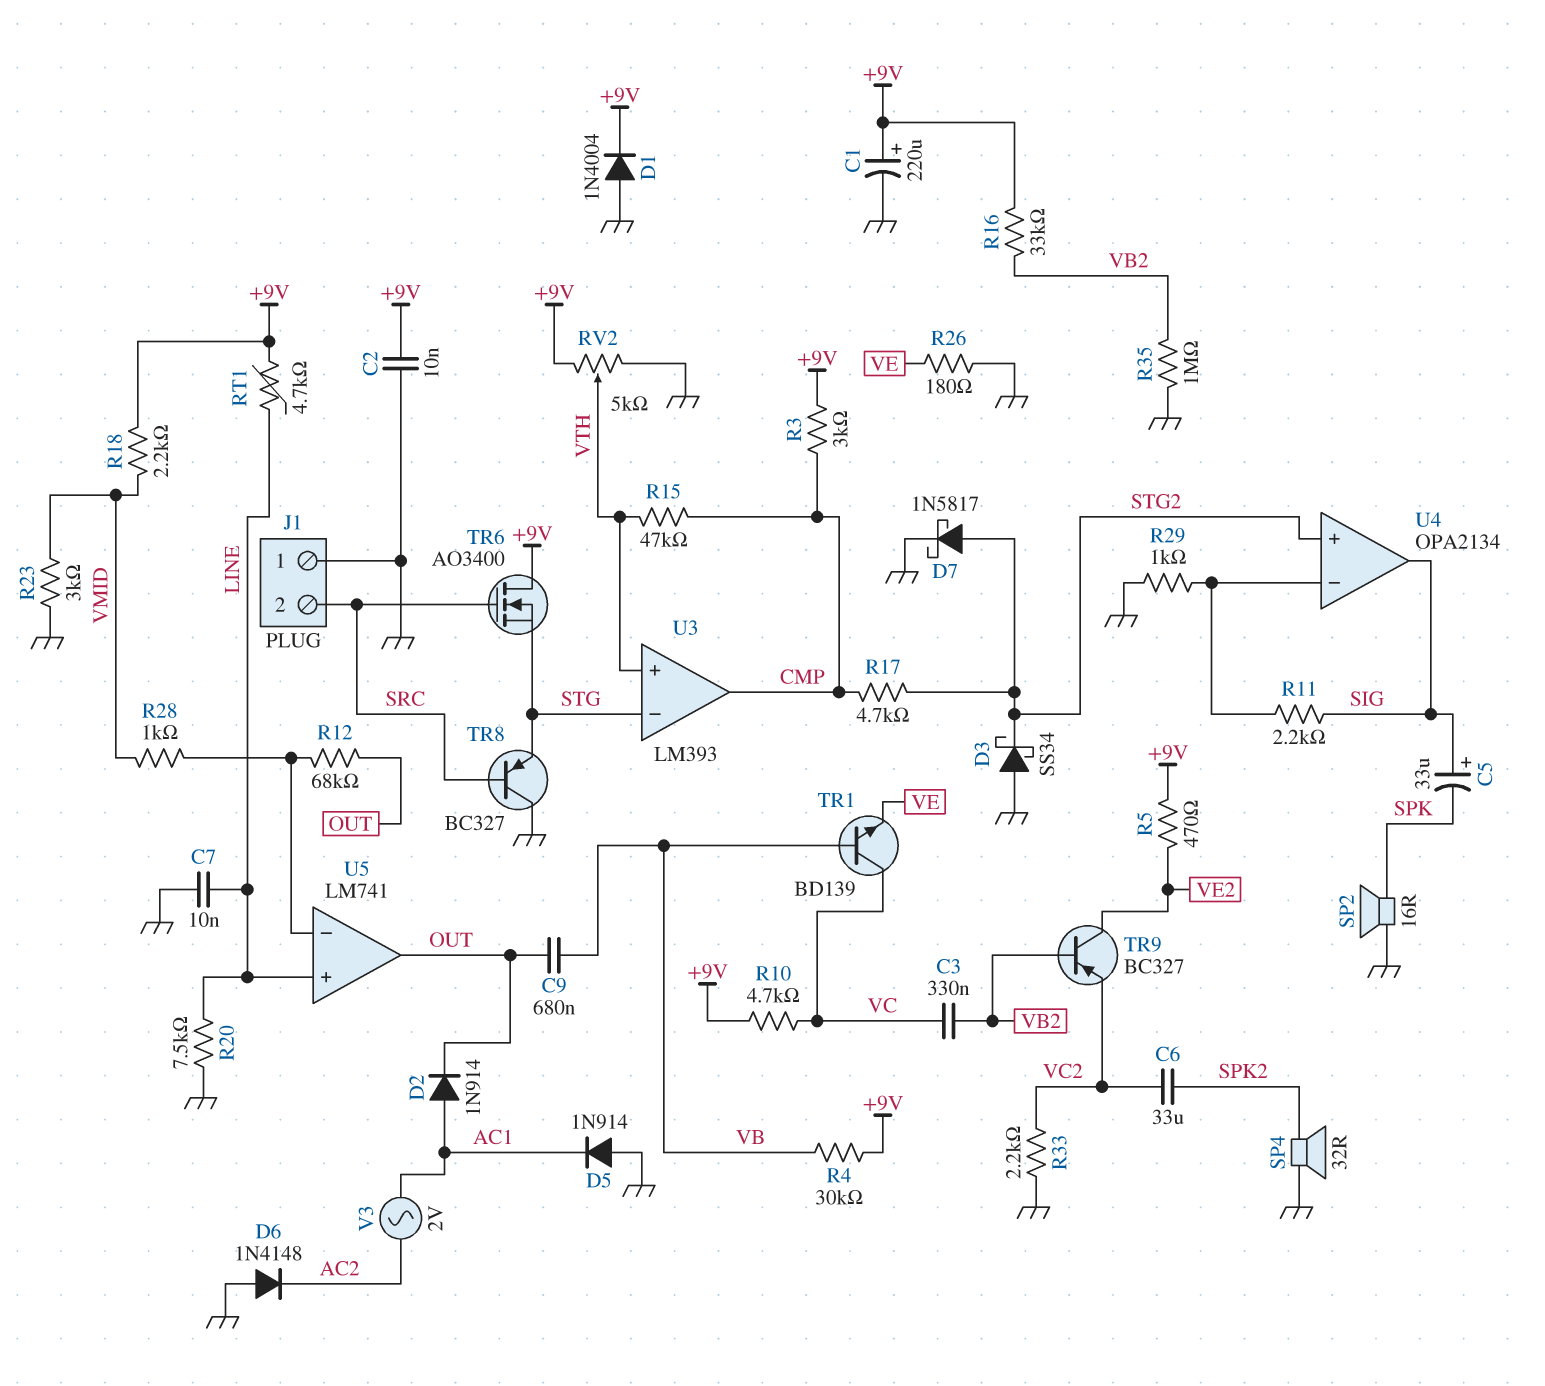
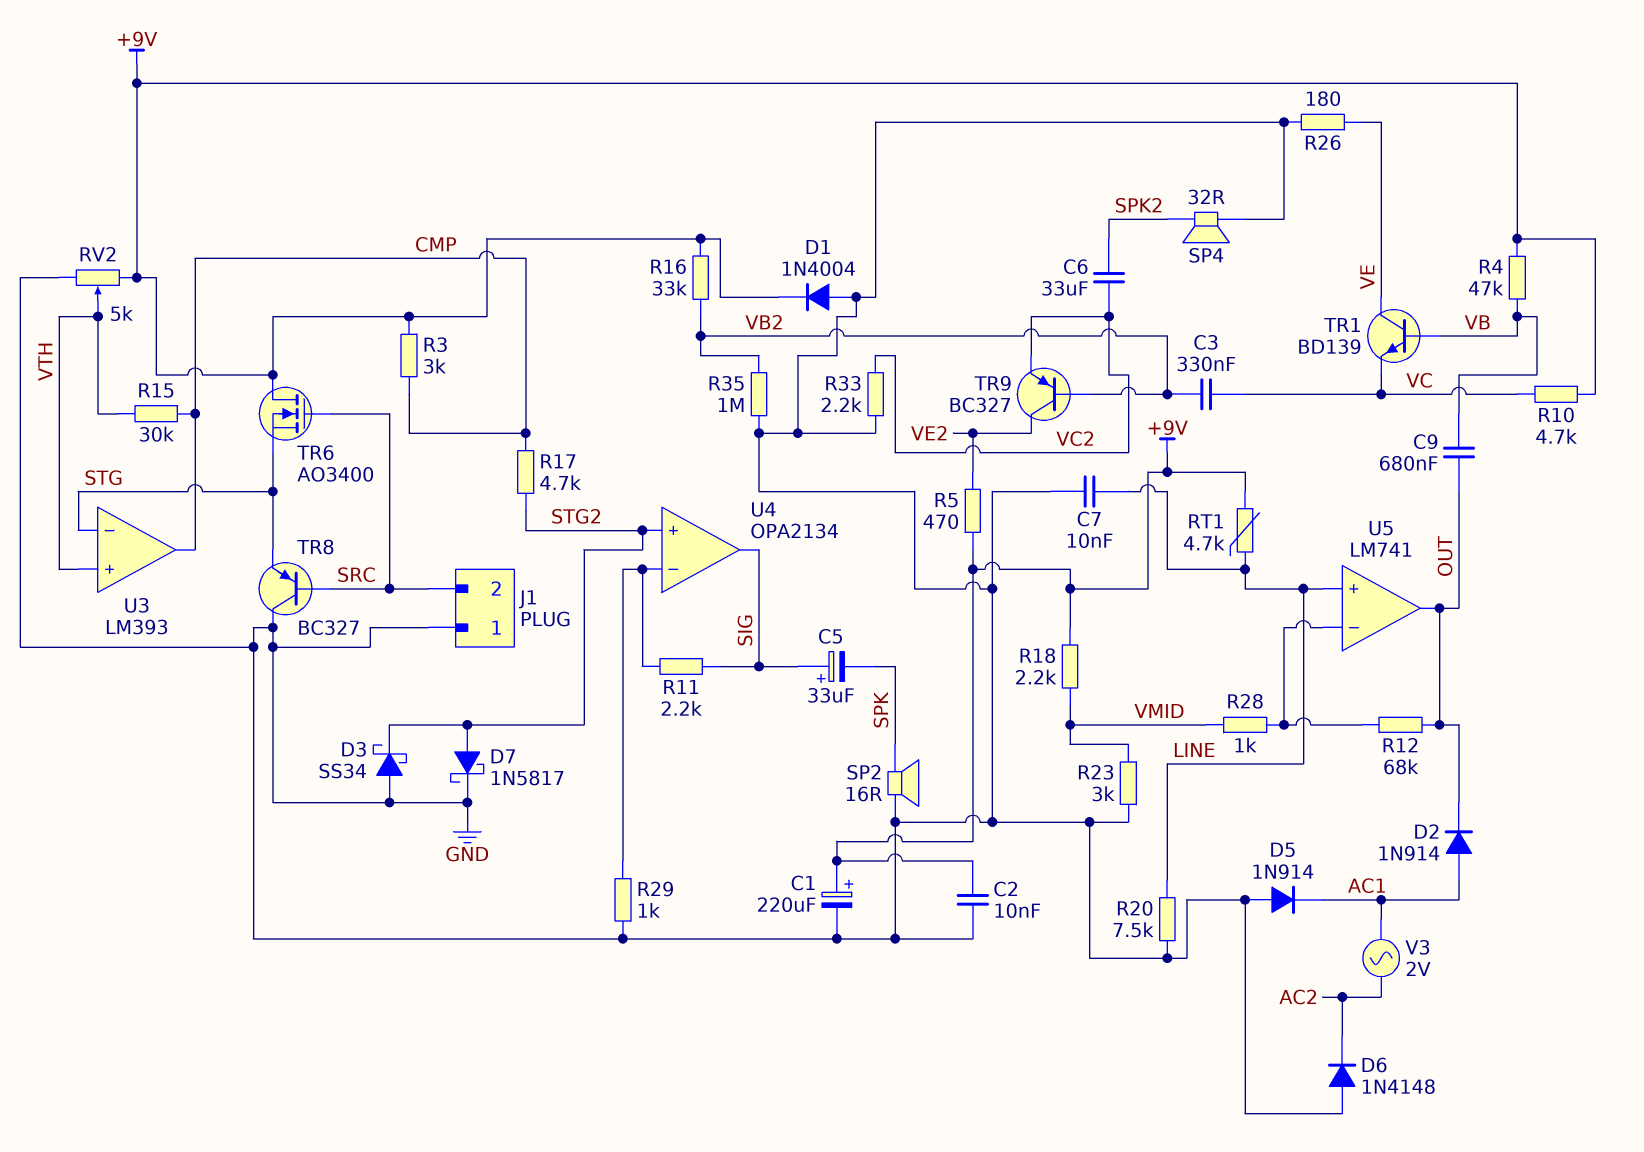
R4: 30k (+9V, VB) -> 47k (+9V, VB)
R15: 47k (CMP, VTH) -> 30k (CMP, VTH)
TR1: NPN BD139 (B VB, C VC, E VE) -> NPN BD139 (B VB, C VE, E VC)

